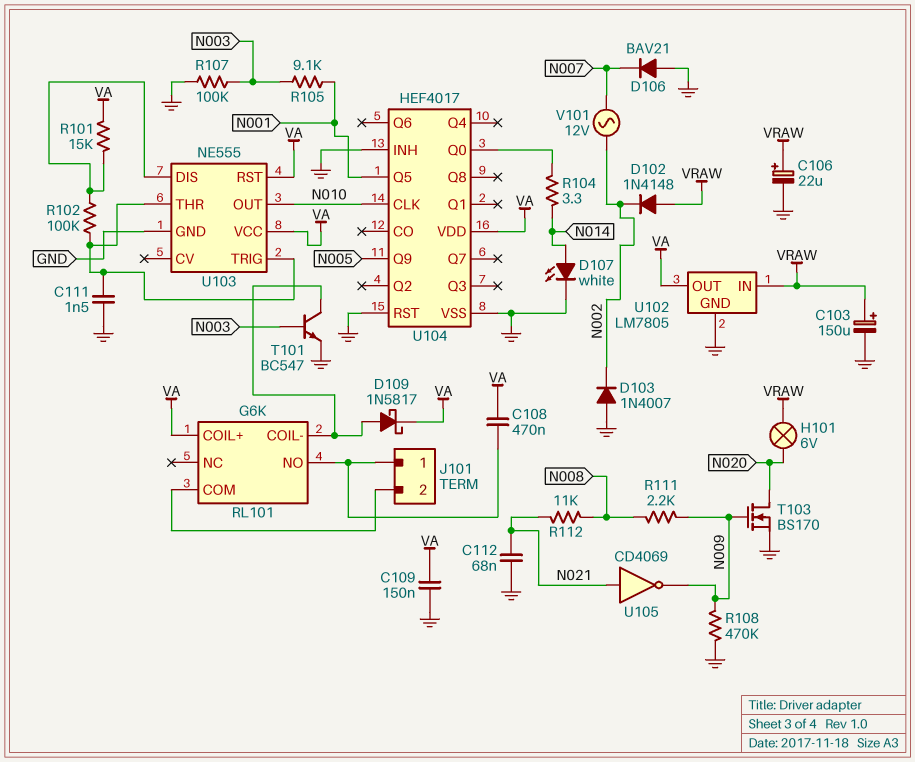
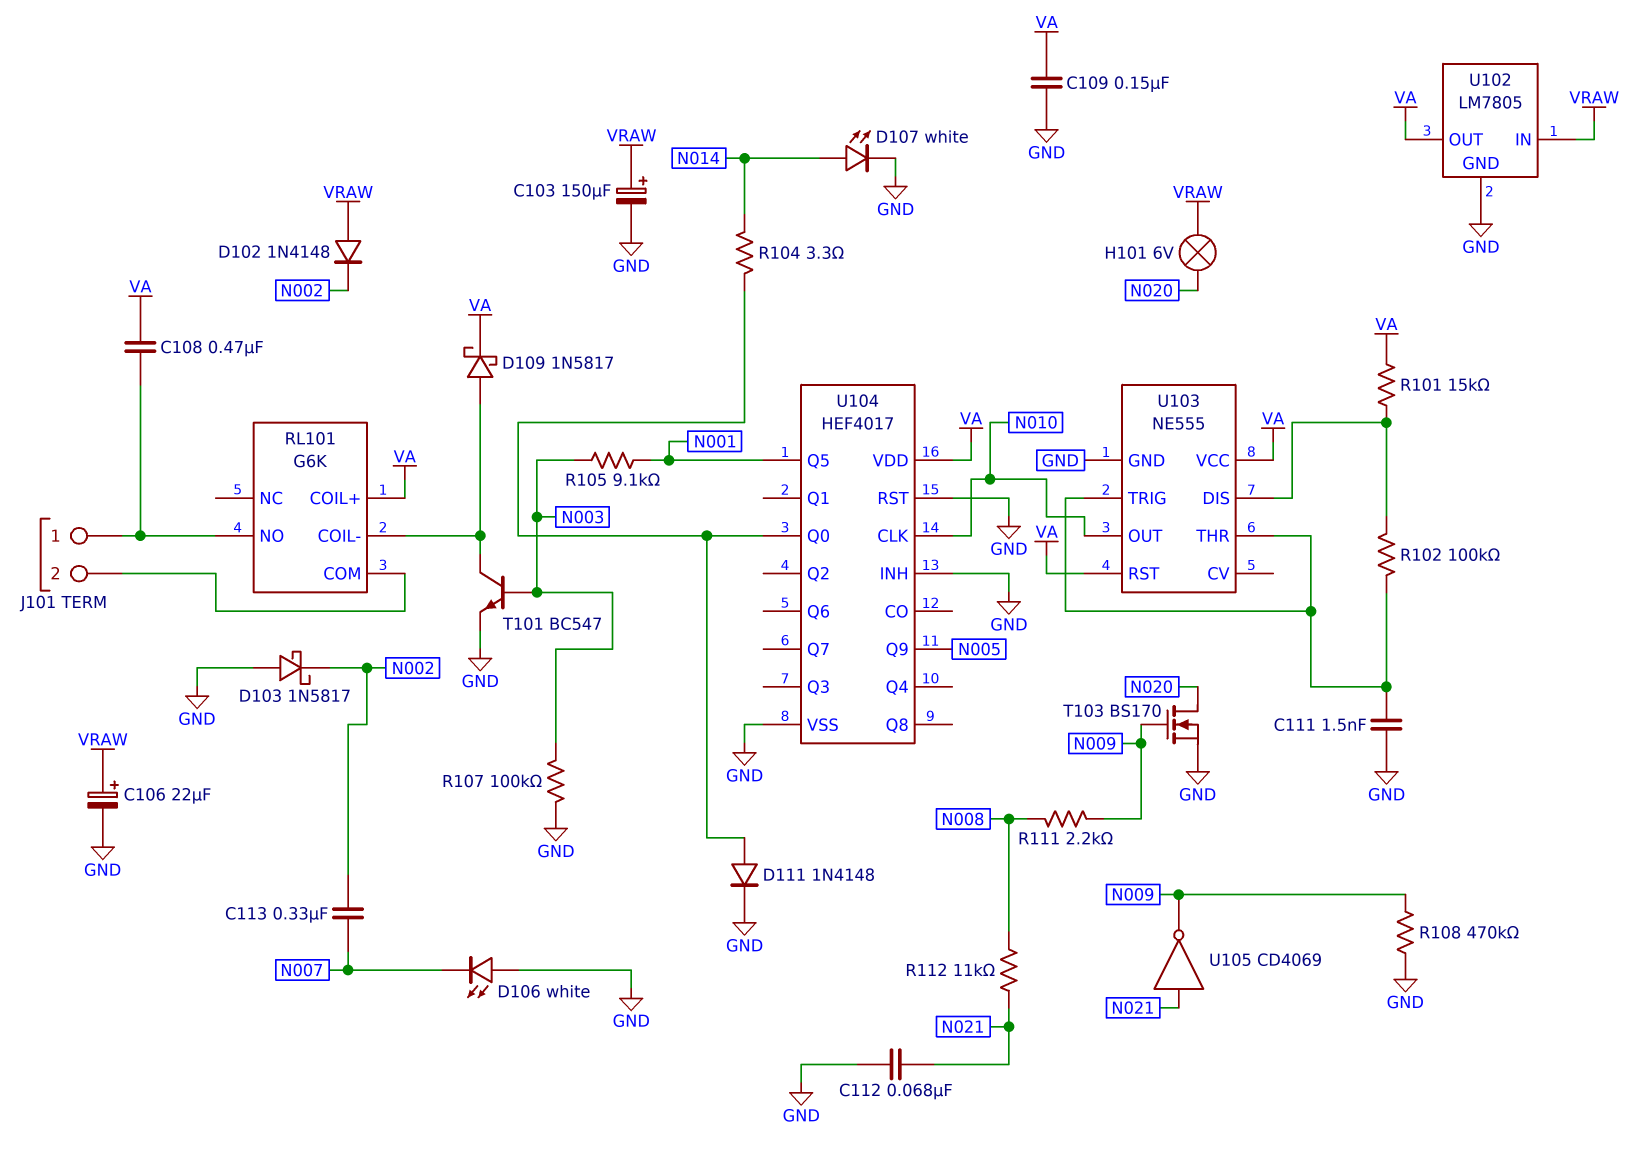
C113: none -> 330nF (N002, N007)
D103: diode 1N4007 (A GND, K N002) -> schottky 1N5817 (A GND, K N002)
D106: diode BAV21 (A GND, K N007) -> LED white (A GND, K N007)
D111: none -> diode 1N4148 (A U104/Q0, K GND)
V101: AC 12V (N002, N007) -> none

